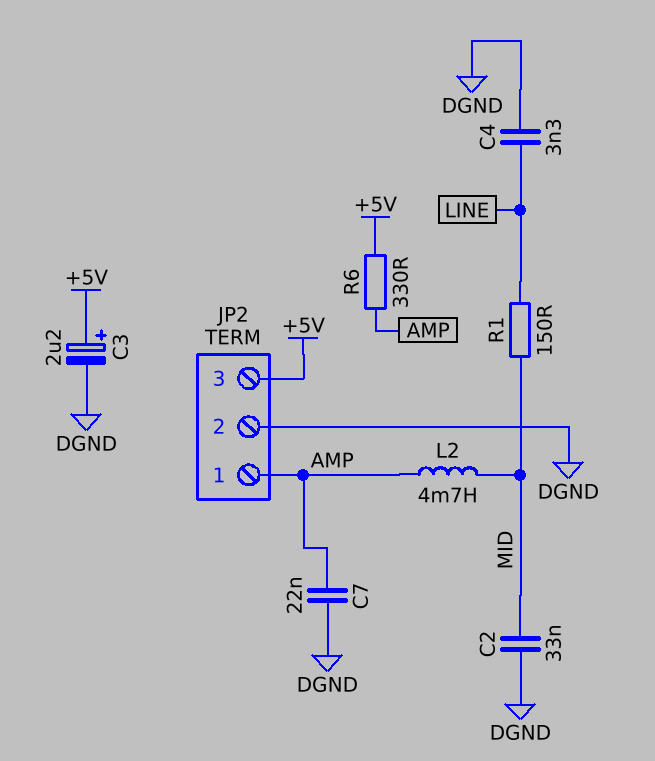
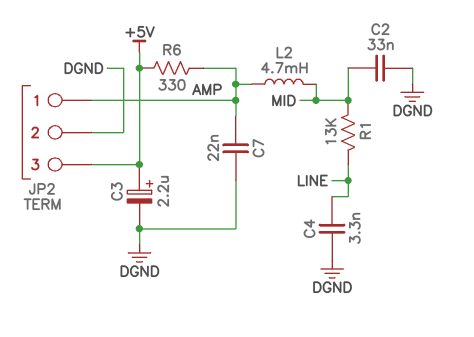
R1: 150 (LINE, MID) -> 13k (LINE, MID)

